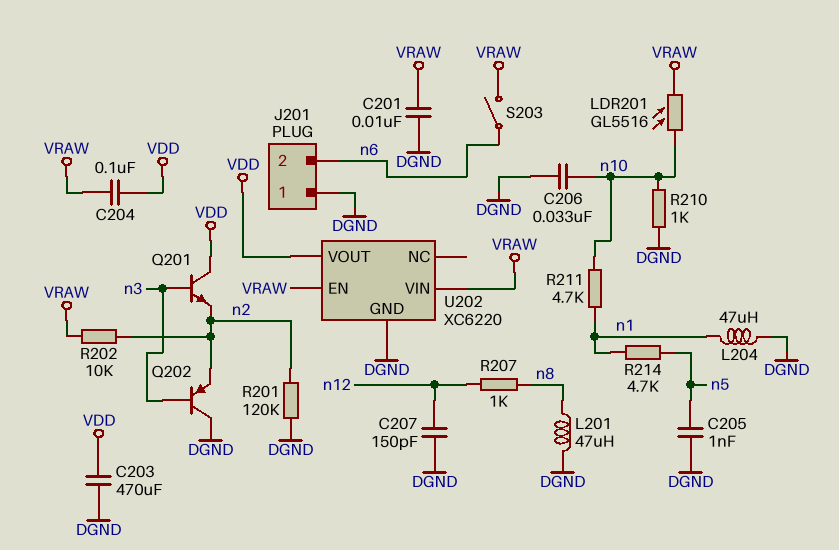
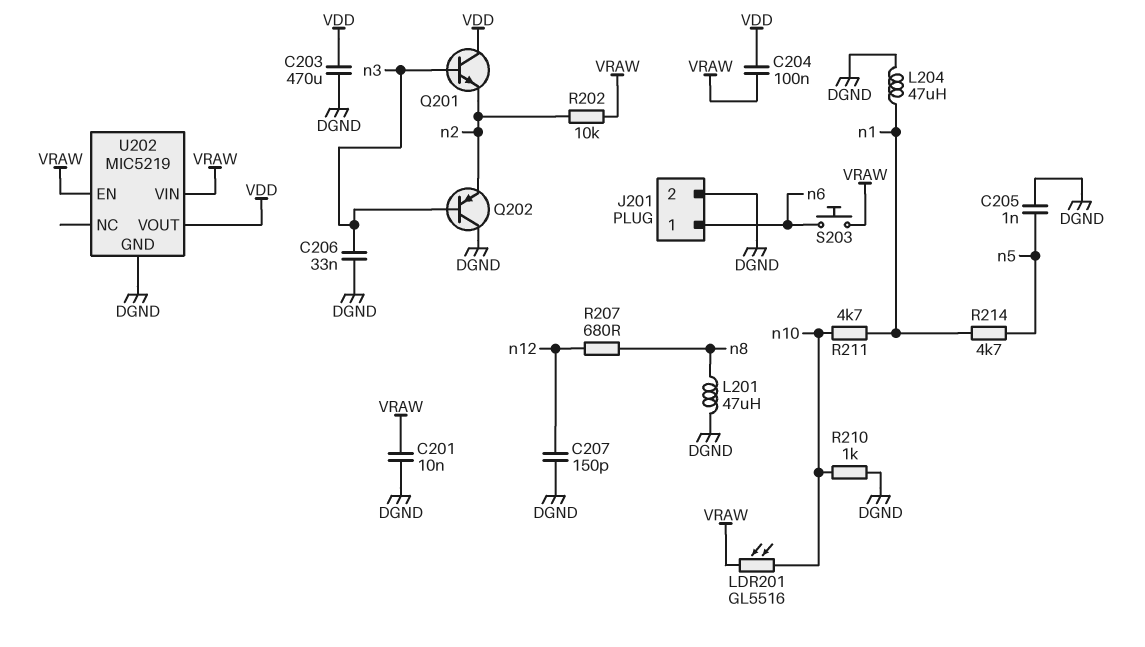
C206: 33nF (DGND, n10) -> 33nF (DGND, n3)
J201 pin 1: DGND -> n6
J201 pin 2: n6 -> DGND
R201: 120k (DGND, n2) -> none
R207: 1k (n8, n12) -> 680 (n8, n12)
S203: switch (VRAW, n6) -> button (VRAW, n6)
U202: XC6220 -> MIC5219

